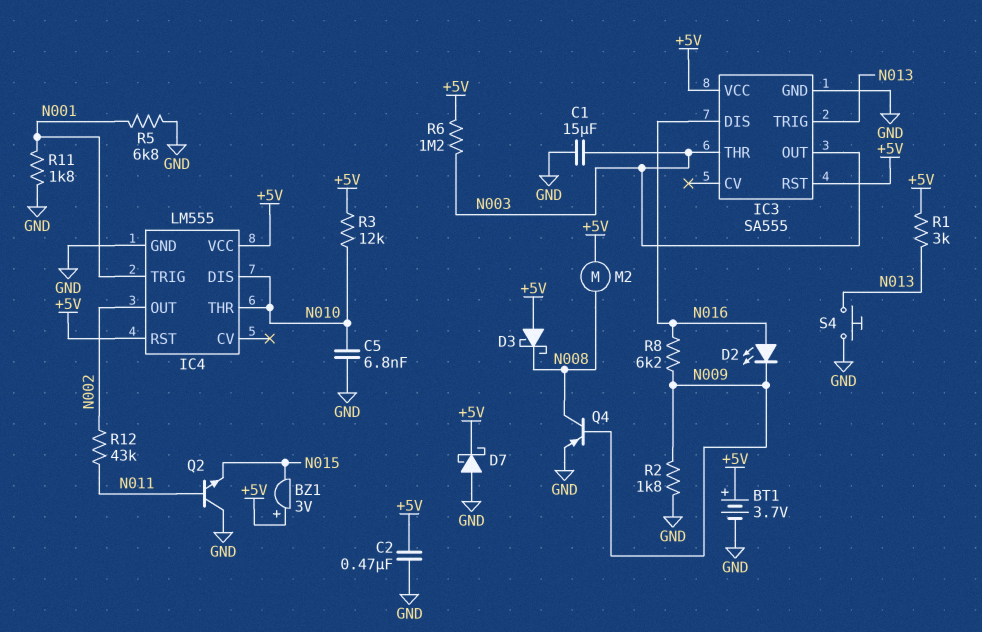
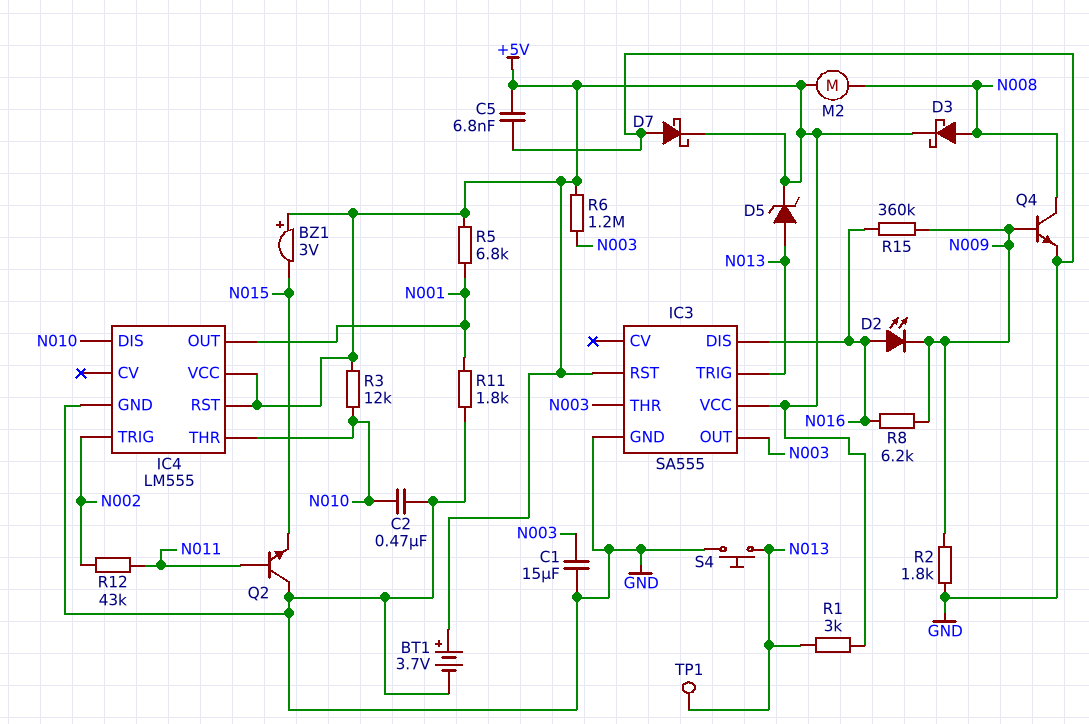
C2: 470nF (+5V, GND) -> 470nF (GND, N010)
C5: 6.8nF (GND, N010) -> 6.8nF (+5V, GND)
D3: schottky (A +5V, K N008) -> schottky (A N008, K +5V)
D5: none -> zener (A N013, K +5V)
IC4 pin OUT: N002 -> N001
IC4 pin TRIG: N001 -> N002
Q4: PNP (B N009, C N008, E GND) -> NPN (B N009, C N008, E GND)
R5: 6.8k (GND, N001) -> 6.8k (+5V, N001)
R15: none -> 360k (N009, N016)
TP1: none -> test point (N013)

